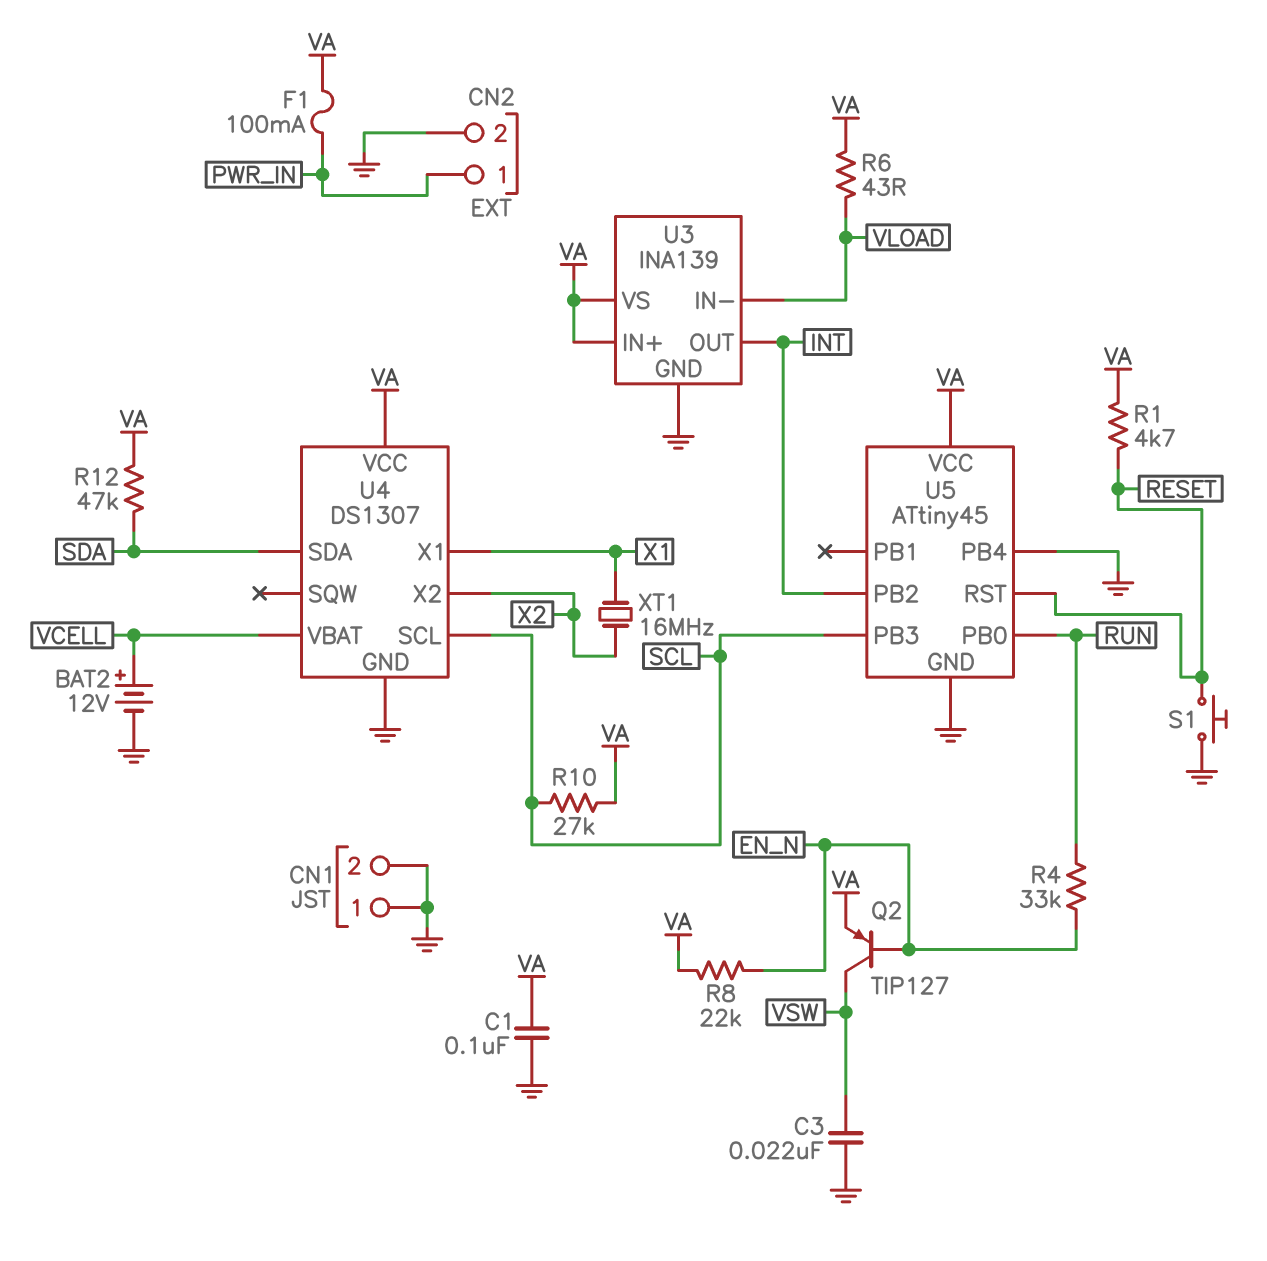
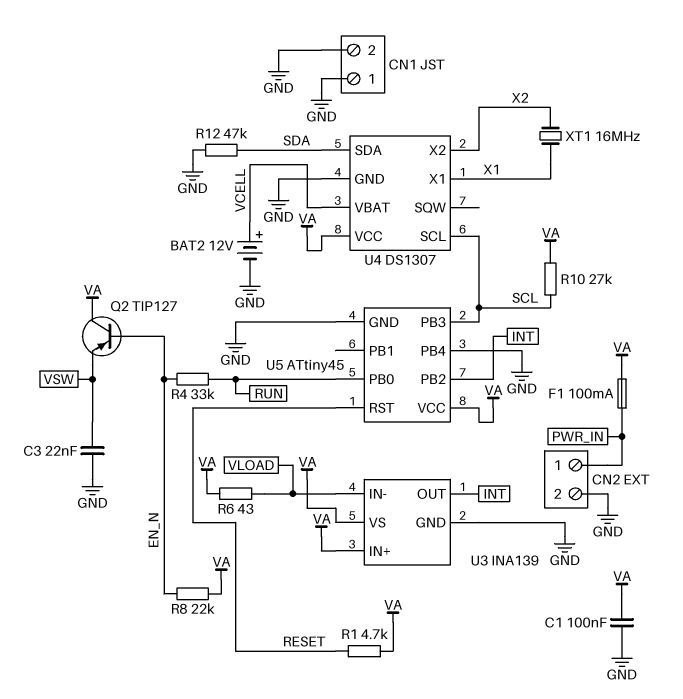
Q2: PNP TIP127 (B EN_N, C VSW, E VA) -> PNP TIP127 (B EN_N, C VA, E VSW)
R12: 47k (SDA, VA) -> 47k (GND, SDA)
S1: button (GND, RESET) -> none

